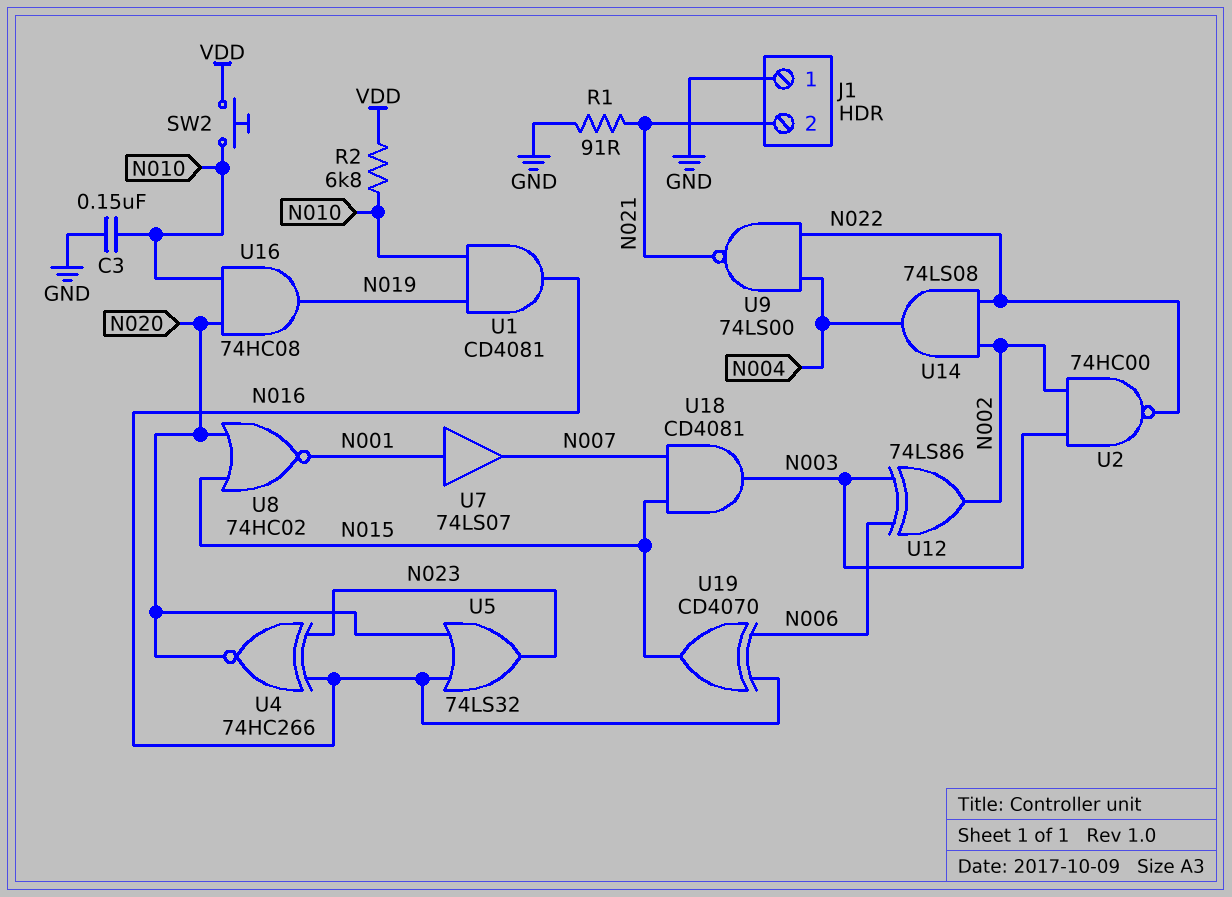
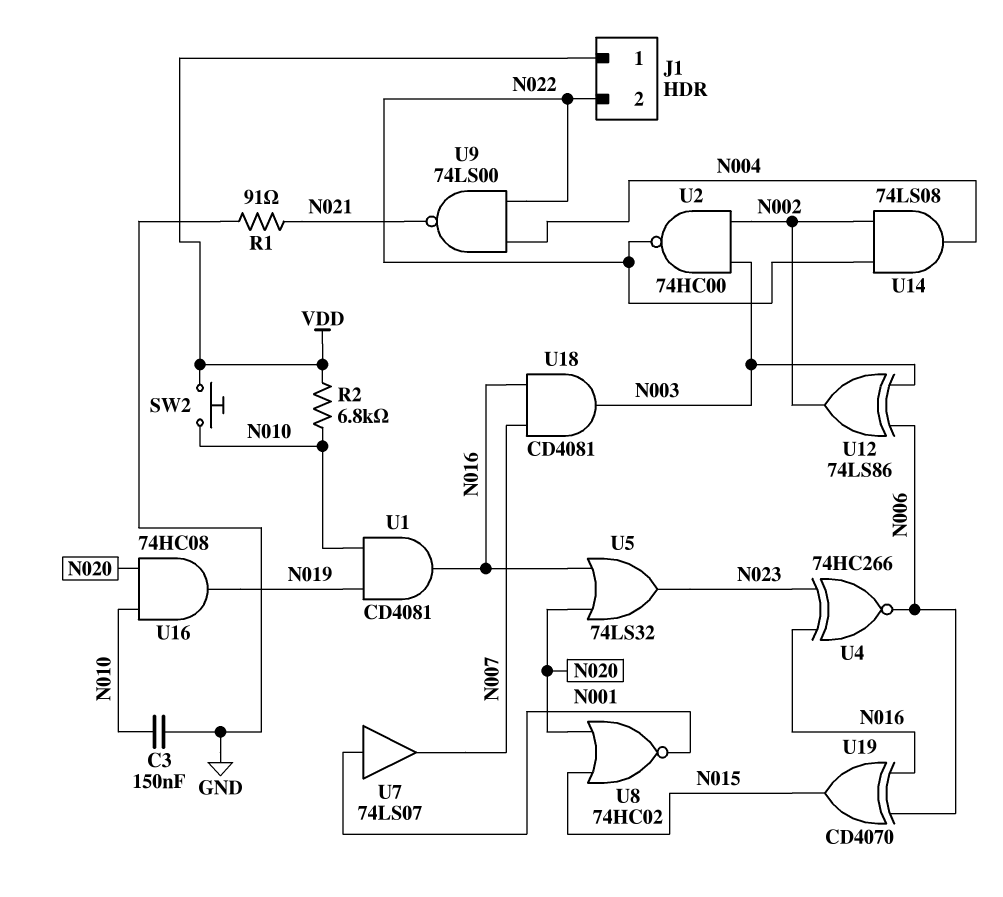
J1 pin 1: GND -> VDD
J1 pin 2: N021 -> N022
U4: XNOR 74HC266 (in N016, in N023, out N020) -> XNOR 74HC266 (in N016, in N023, out N006)
U18: AND CD4081 (in N007, in N015, out N003) -> AND CD4081 (in N007, in N016, out N003)

